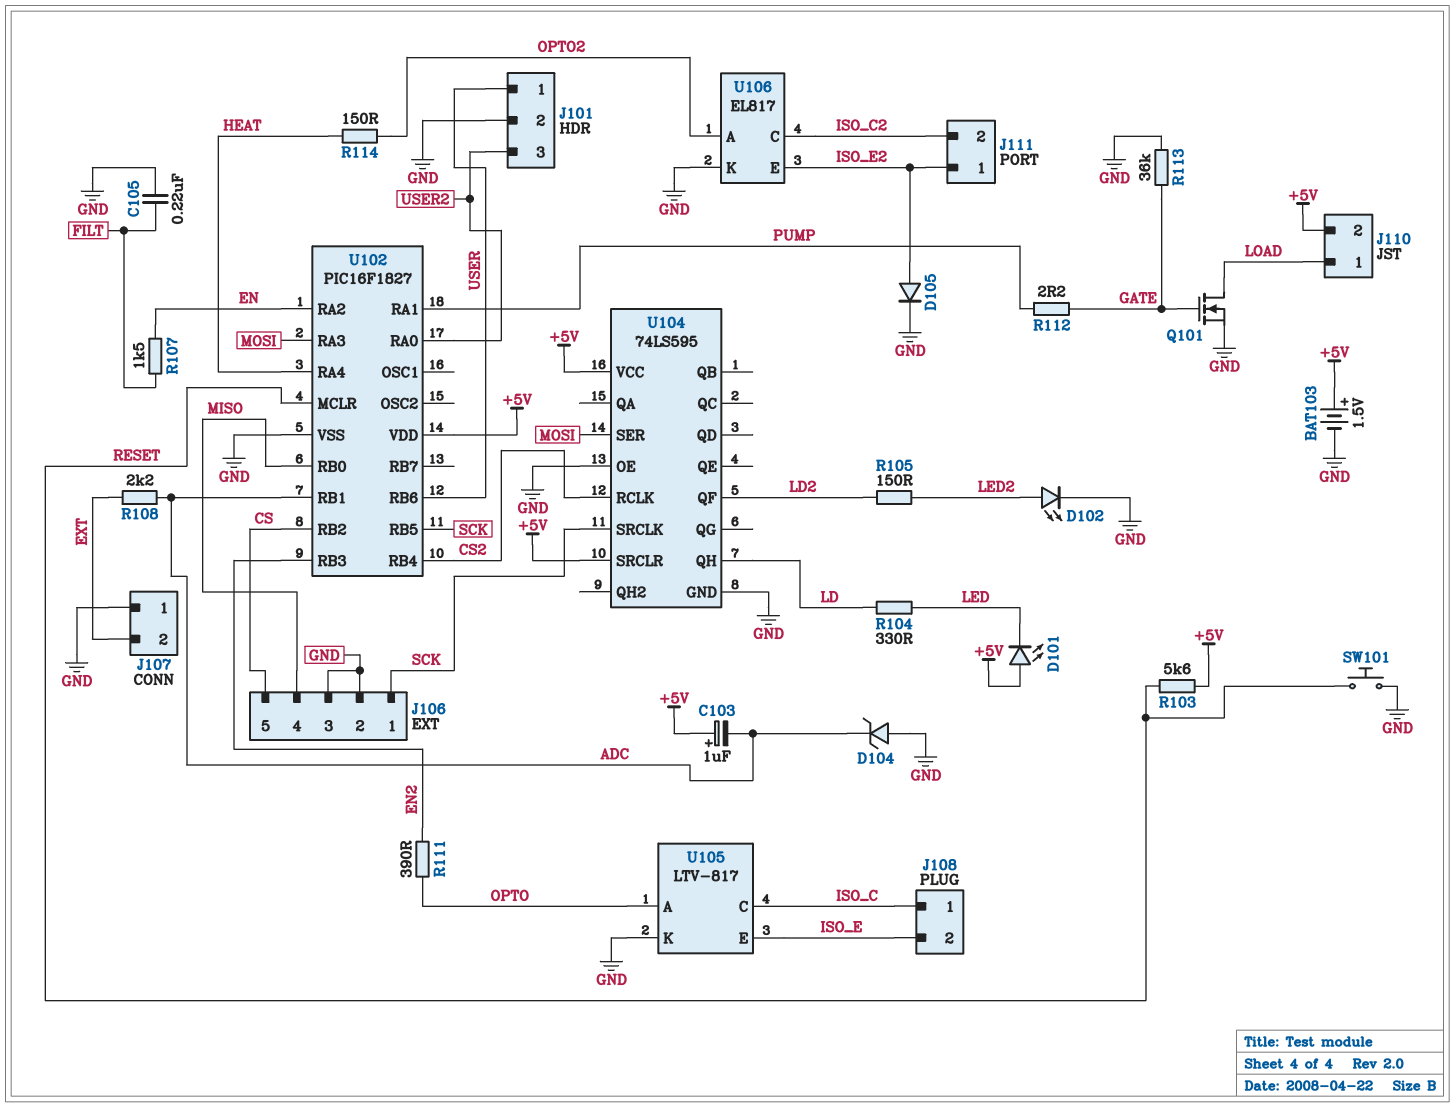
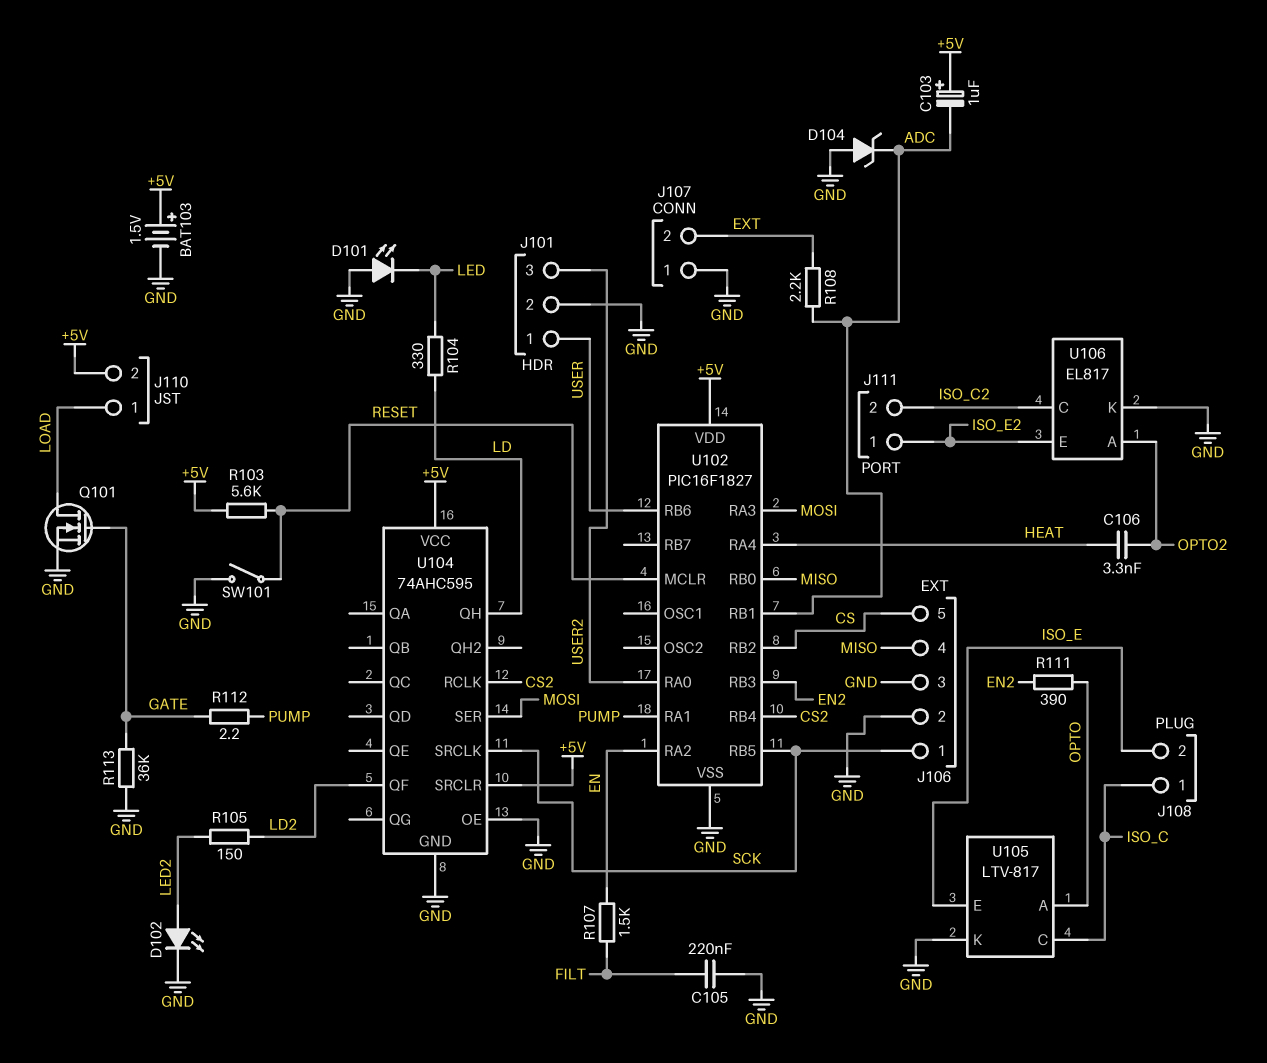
C106: none -> 3.3nF (HEAT, OPTO2)
D101: LED (A +5V, K LED) -> LED (A GND, K LED)
D105: diode (A ISO_E2, K GND) -> none
R114: 150 (HEAT, OPTO2) -> none
SW101: button (GND, RESET) -> switch (GND, RESET)
U104: 74LS595 -> 74AHC595

